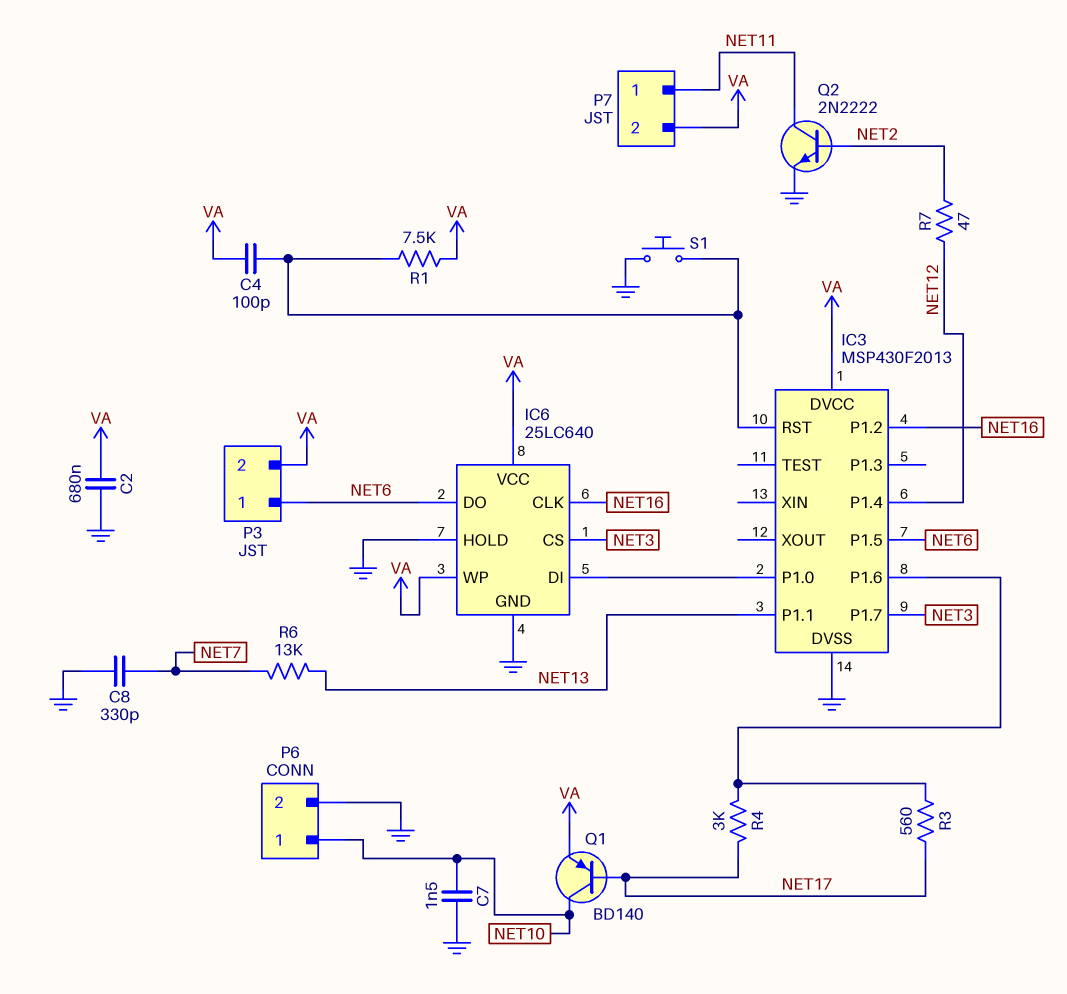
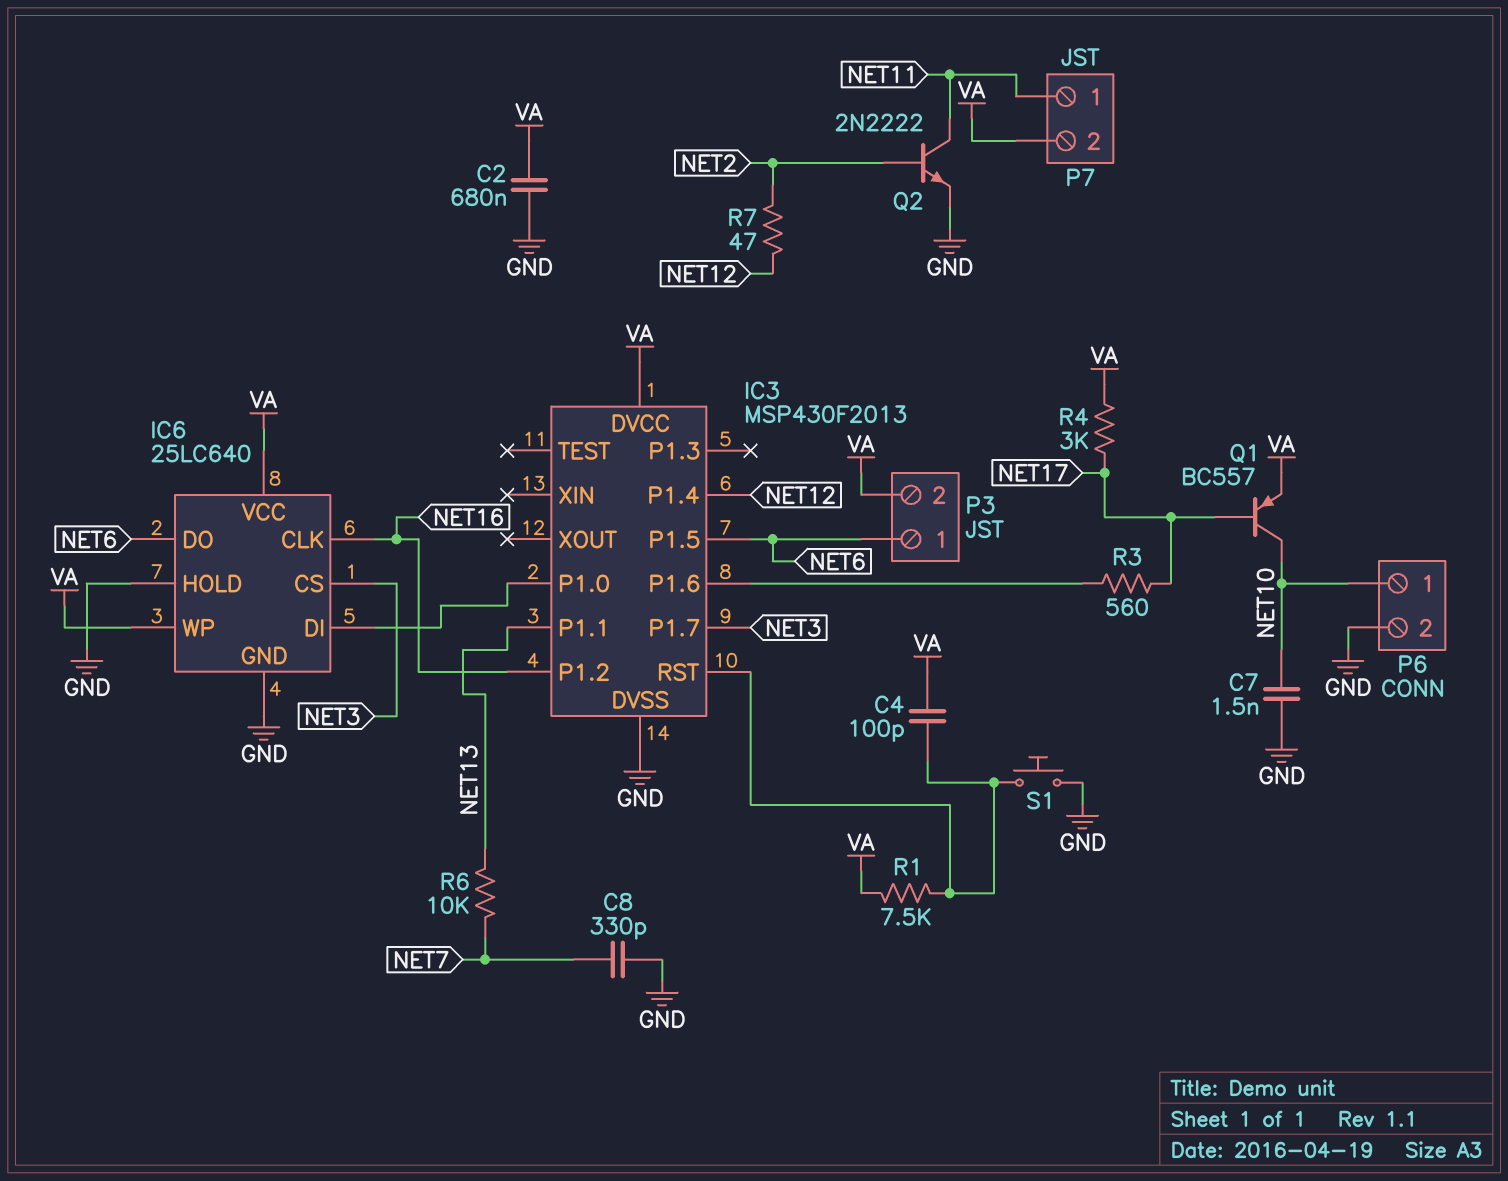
Q1: PNP BD140 (B NET17, C NET10, E VA) -> PNP BC557 (B NET17, C NET10, E VA)
R4: 3k (IC3/P1.6, NET17) -> 3k (NET17, VA)
R6: 13k (NET7, NET13) -> 10k (NET7, NET13)

